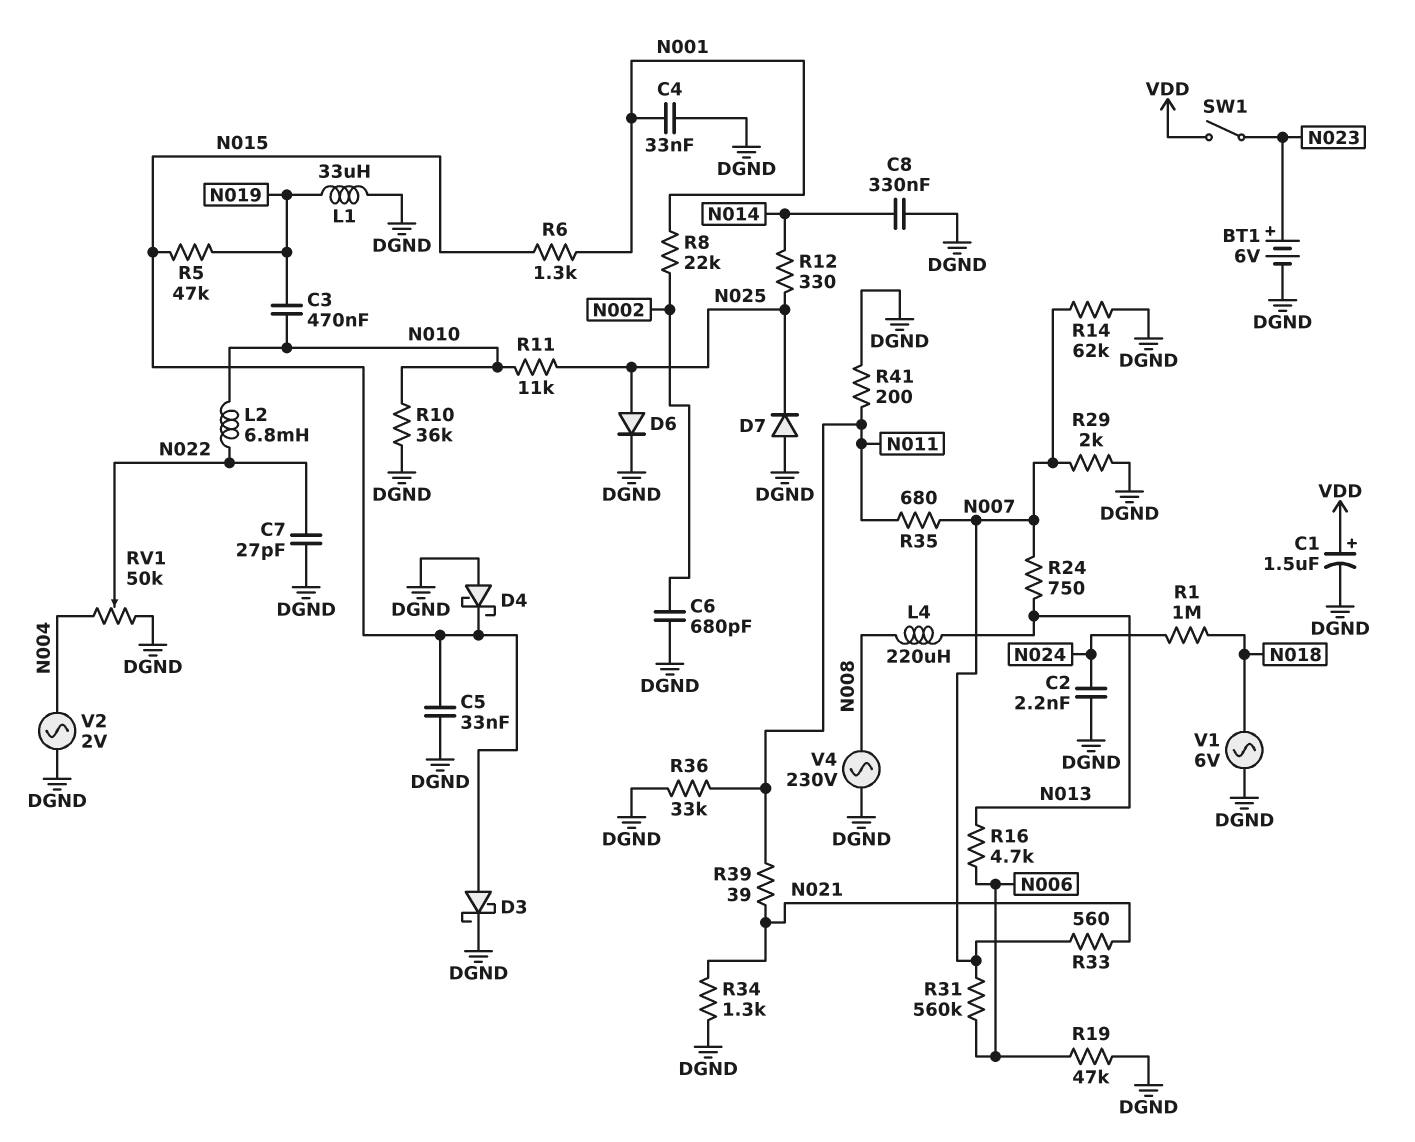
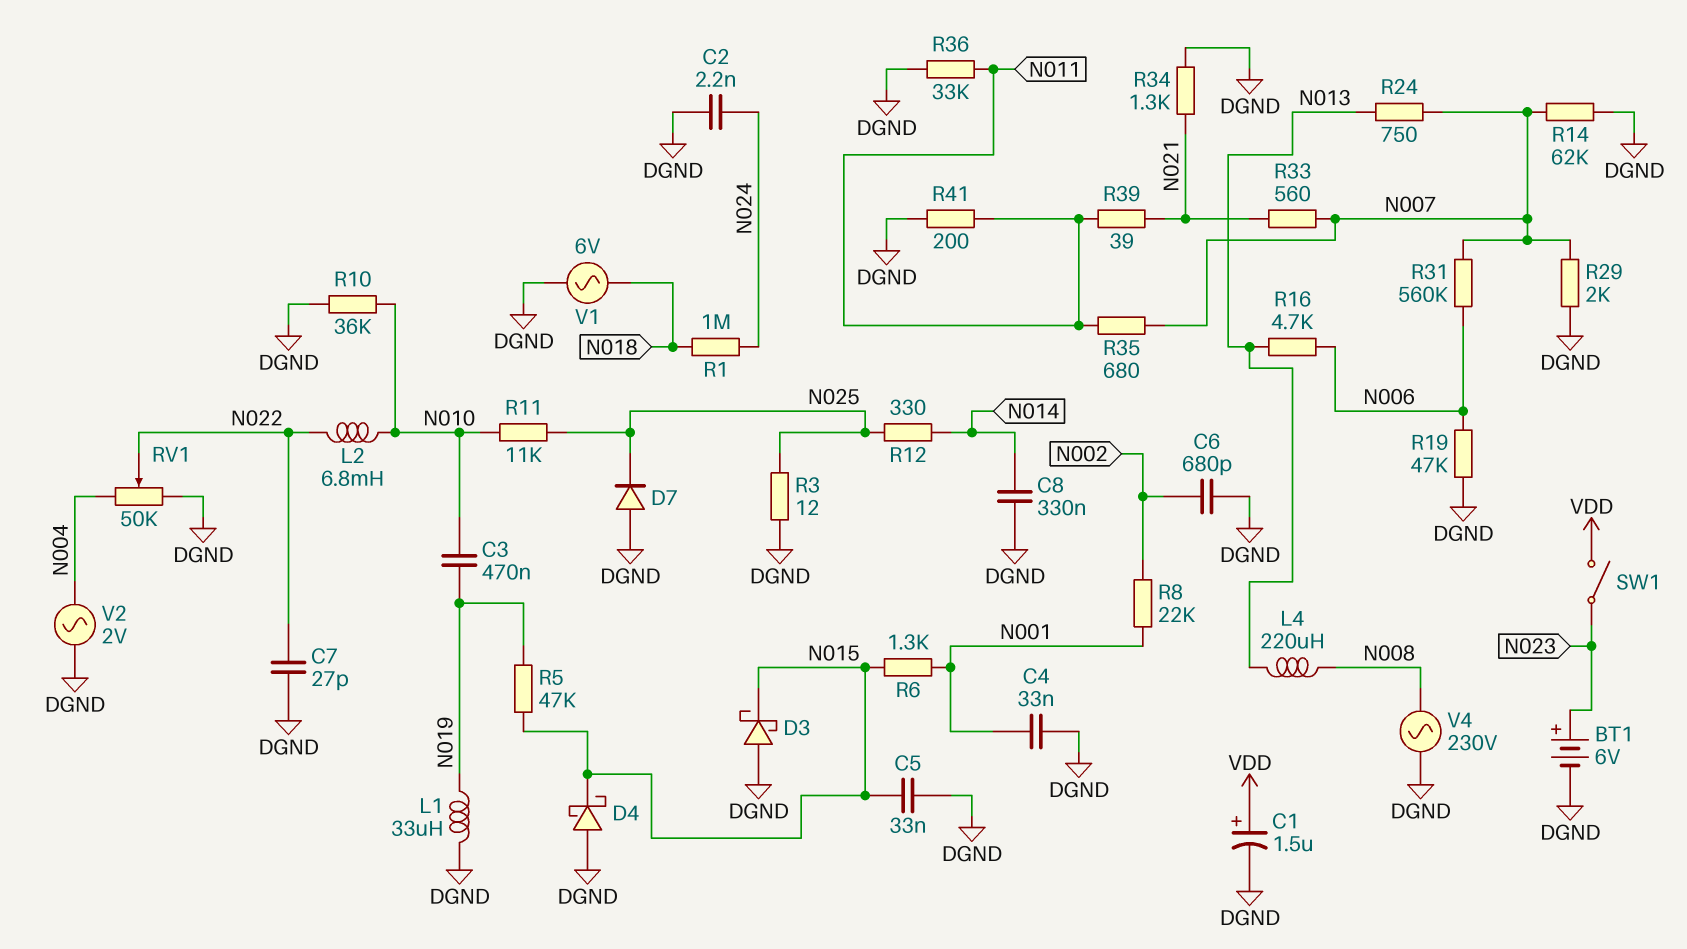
D3: schottky (A N015, K DGND) -> schottky (A DGND, K N015)
D6: diode (A N025, K DGND) -> none
R3: none -> 12 (DGND, N025)

